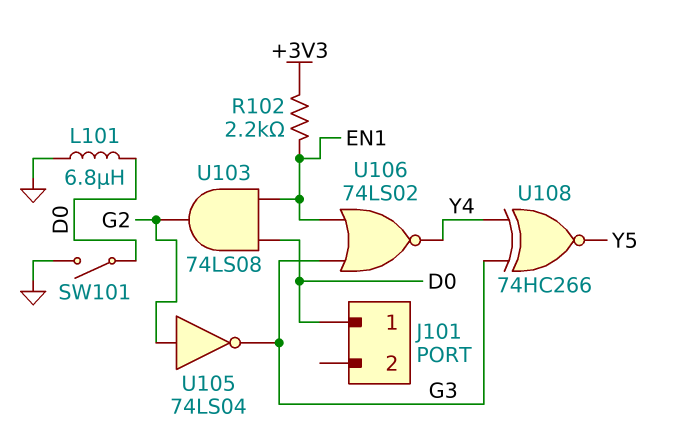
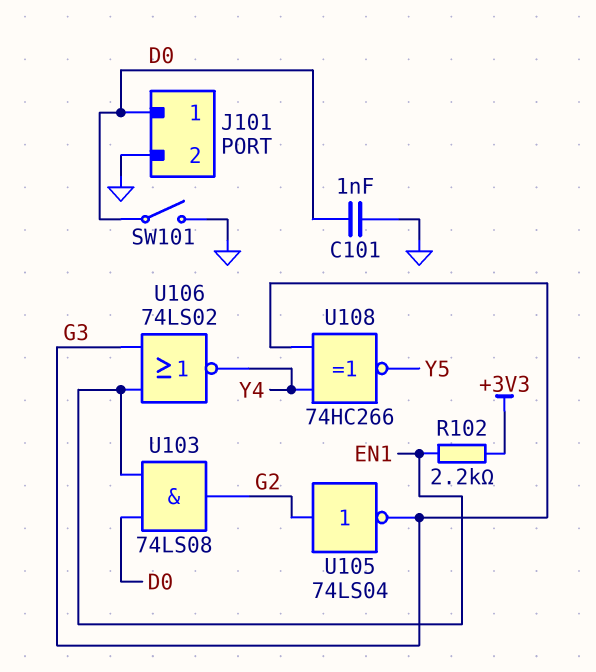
C101: none -> 1nF (D0, GND)
J101 pin 2: none -> GND
L101: 6.8uH (D0, GND) -> none

